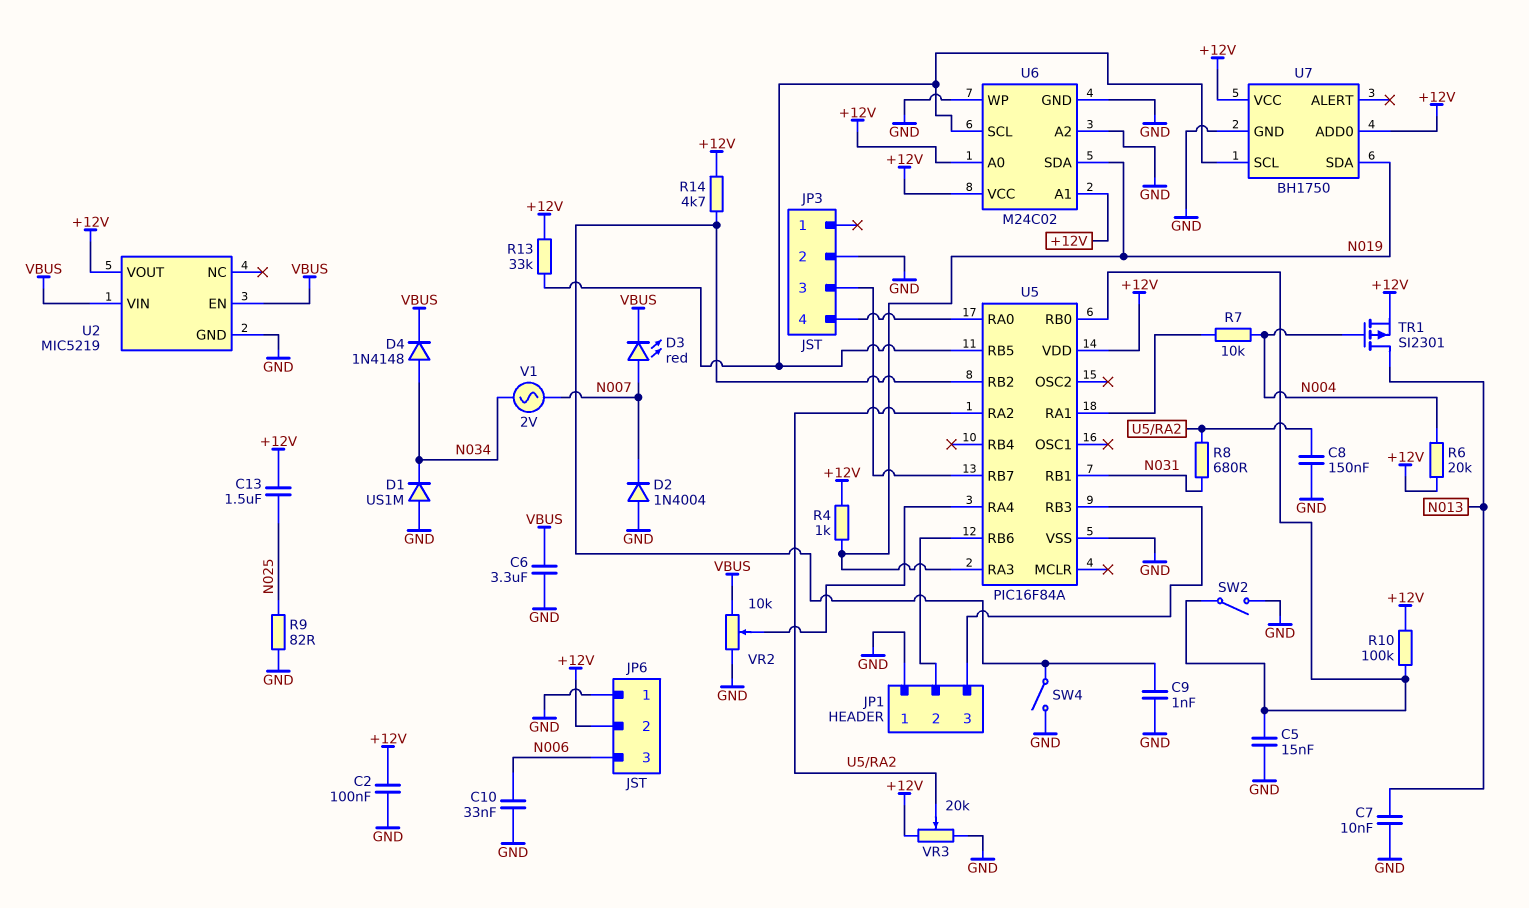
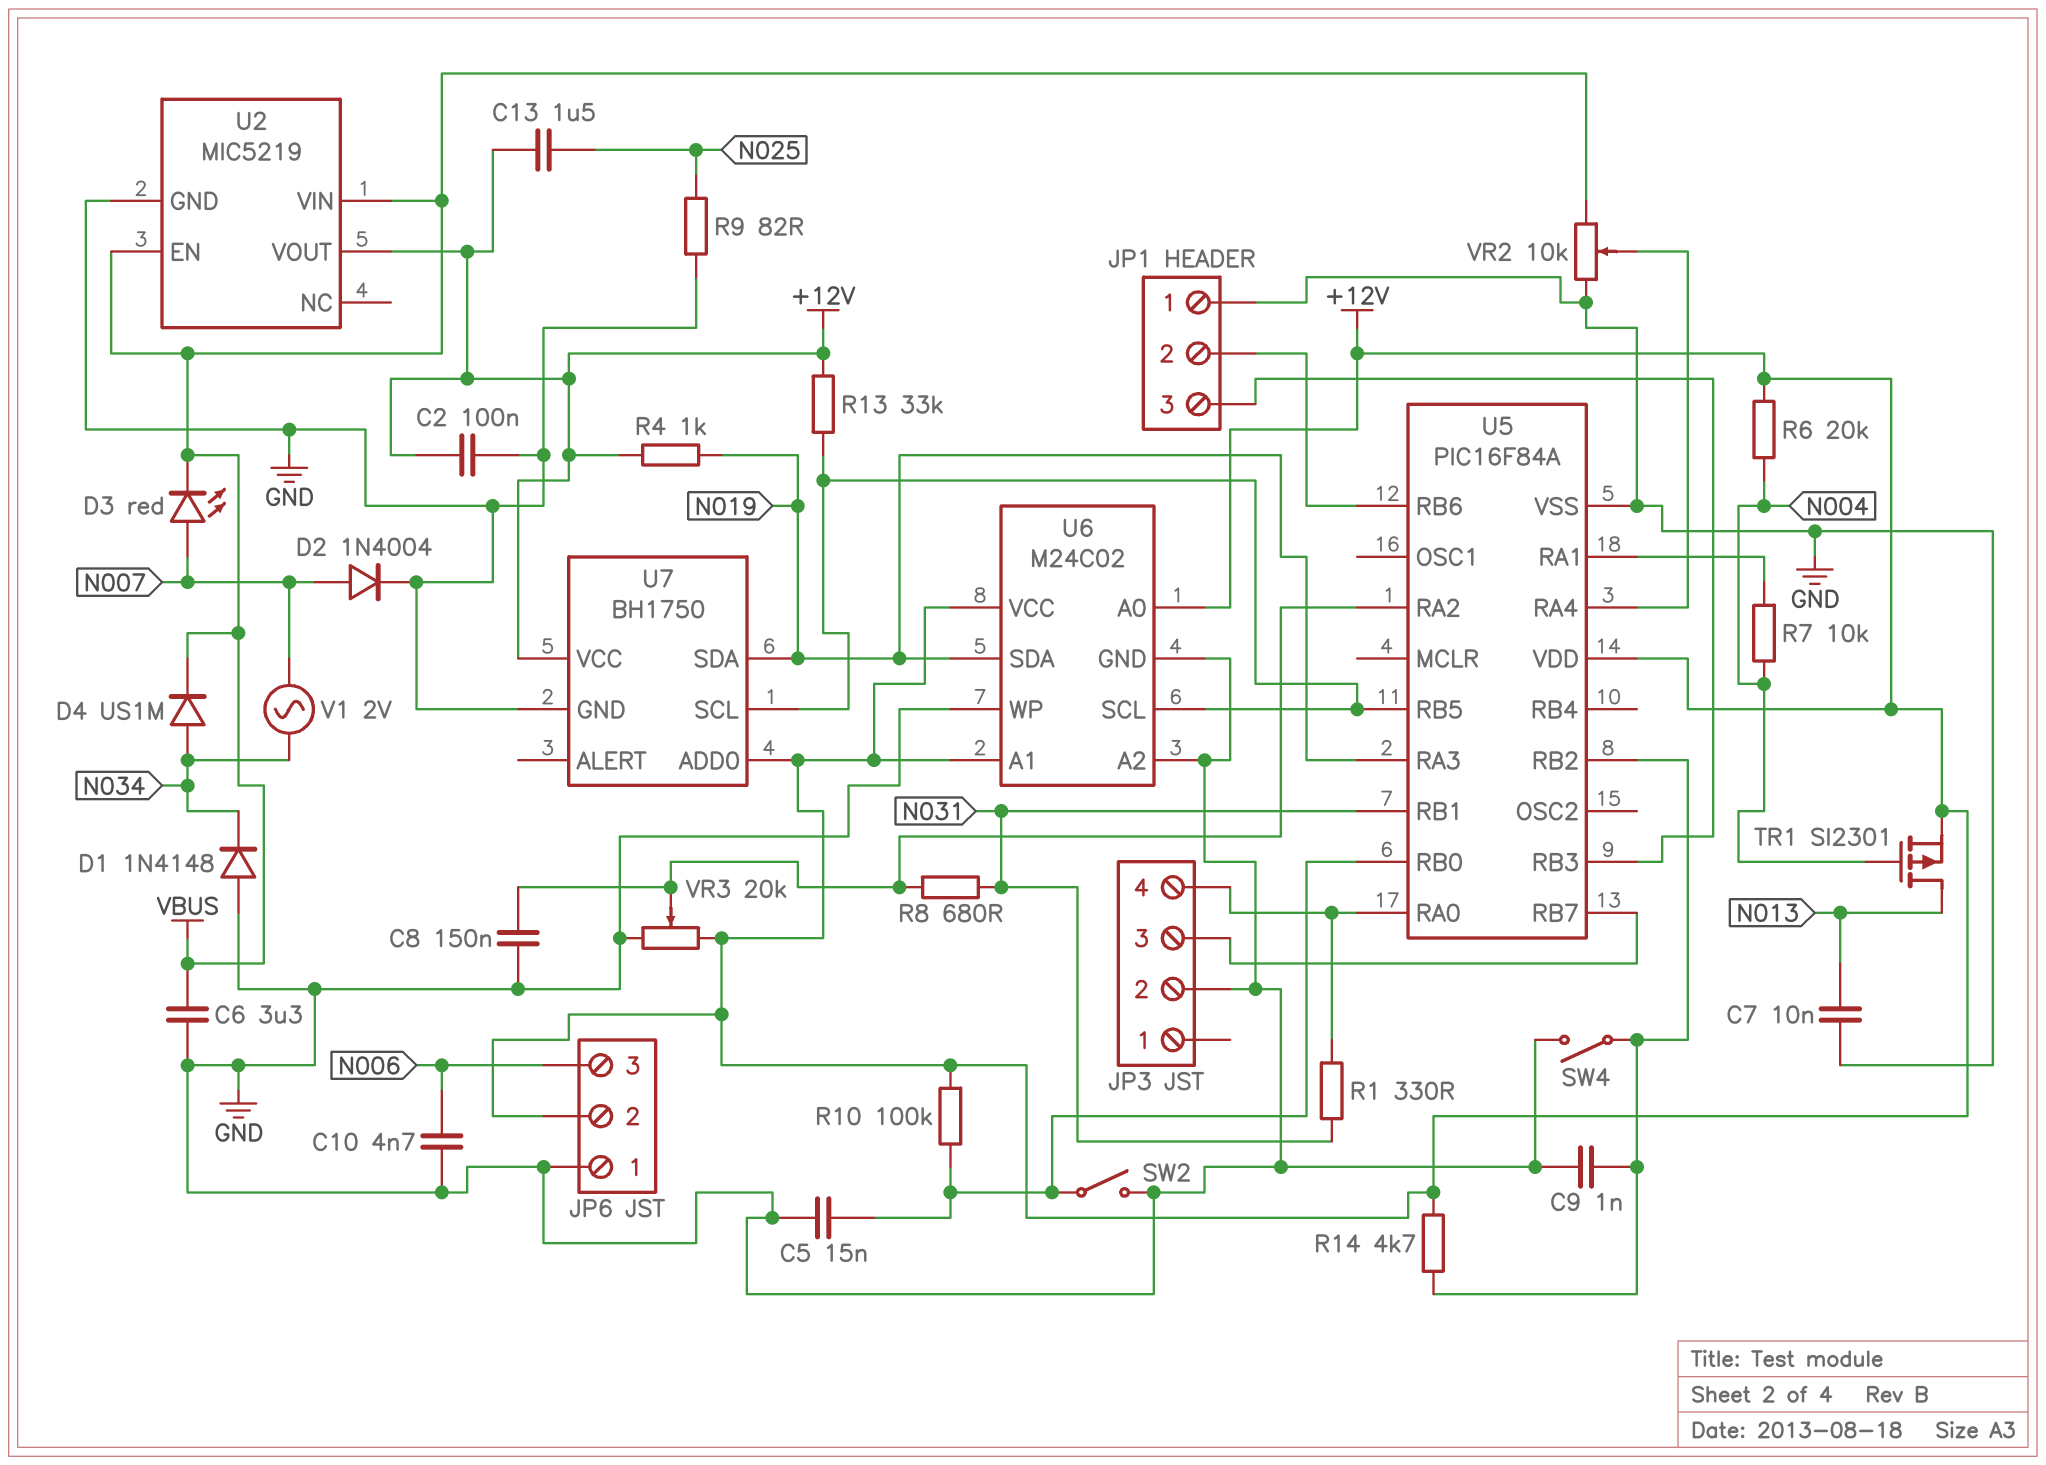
C10: 33nF (GND, N006) -> 4.7nF (GND, N006)
D1: diode US1M (A GND, K N034) -> diode 1N4148 (A GND, K N034)
D2: diode 1N4004 (A GND, K N007) -> diode 1N4004 (A N007, K GND)
D4: diode 1N4148 (A N034, K VBUS) -> diode US1M (A N034, K VBUS)
R1: none -> 330 (JP3/4, N031)

